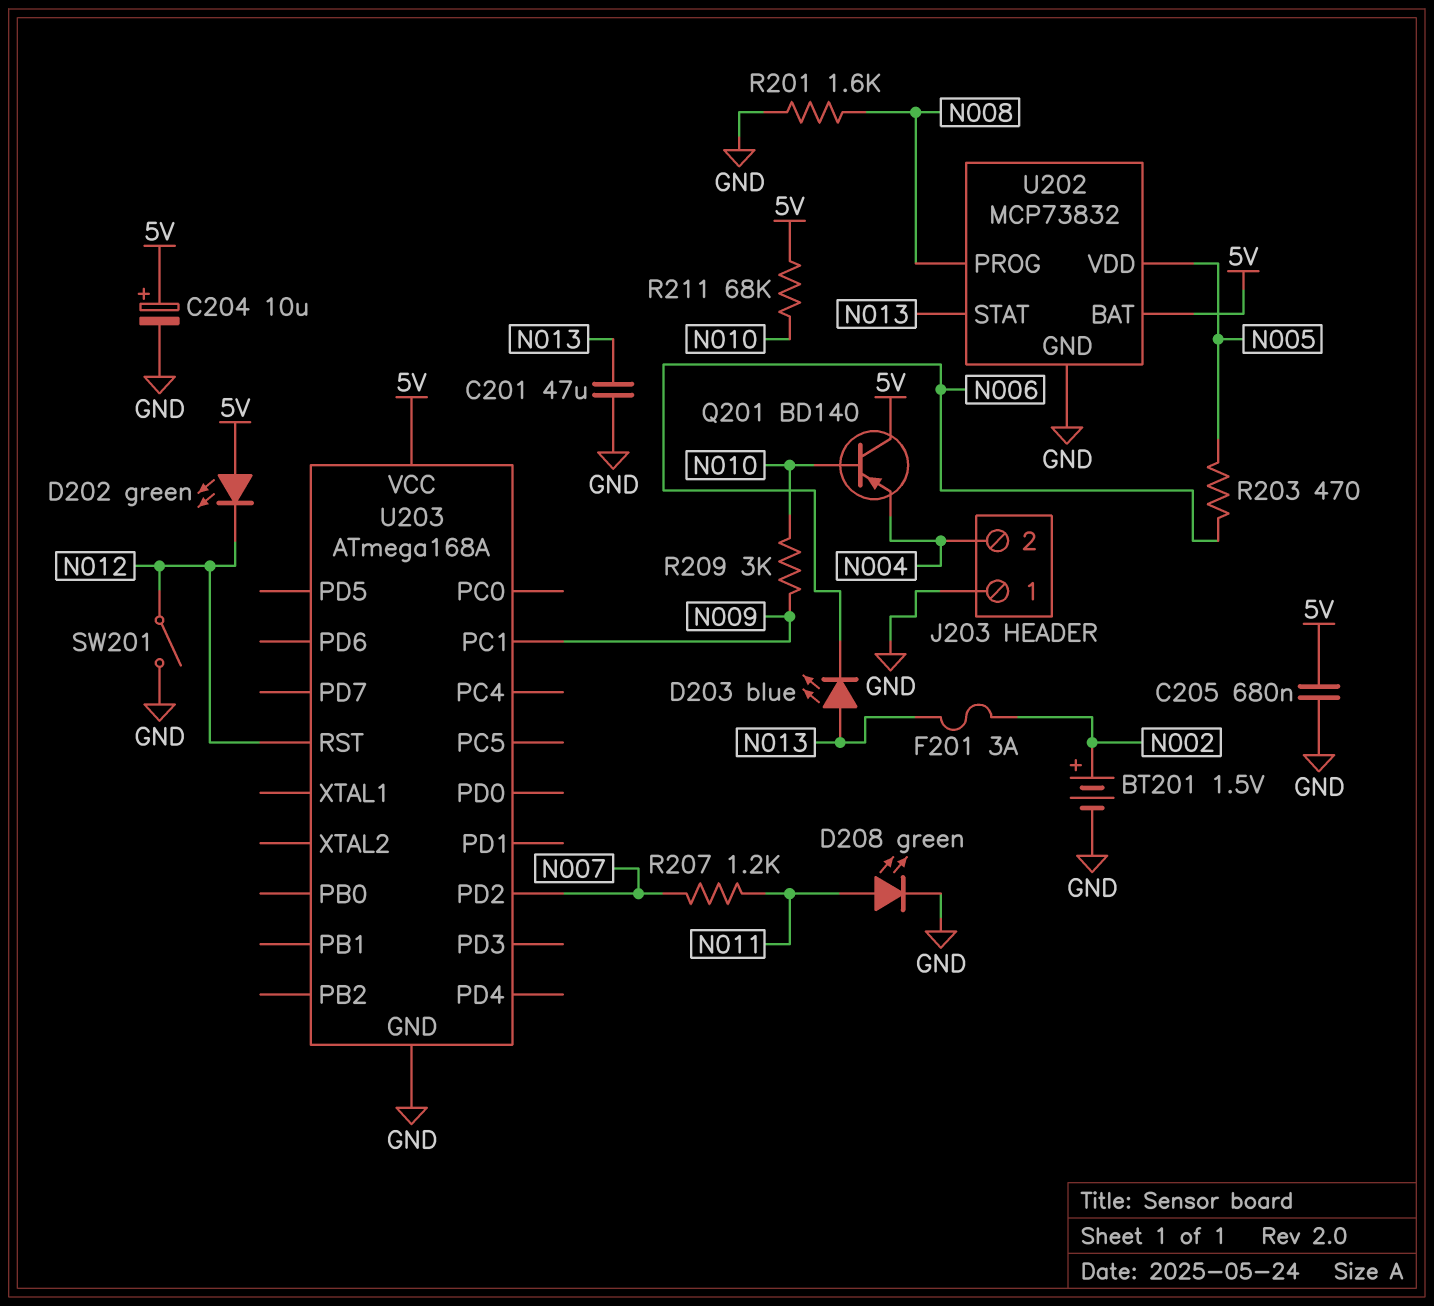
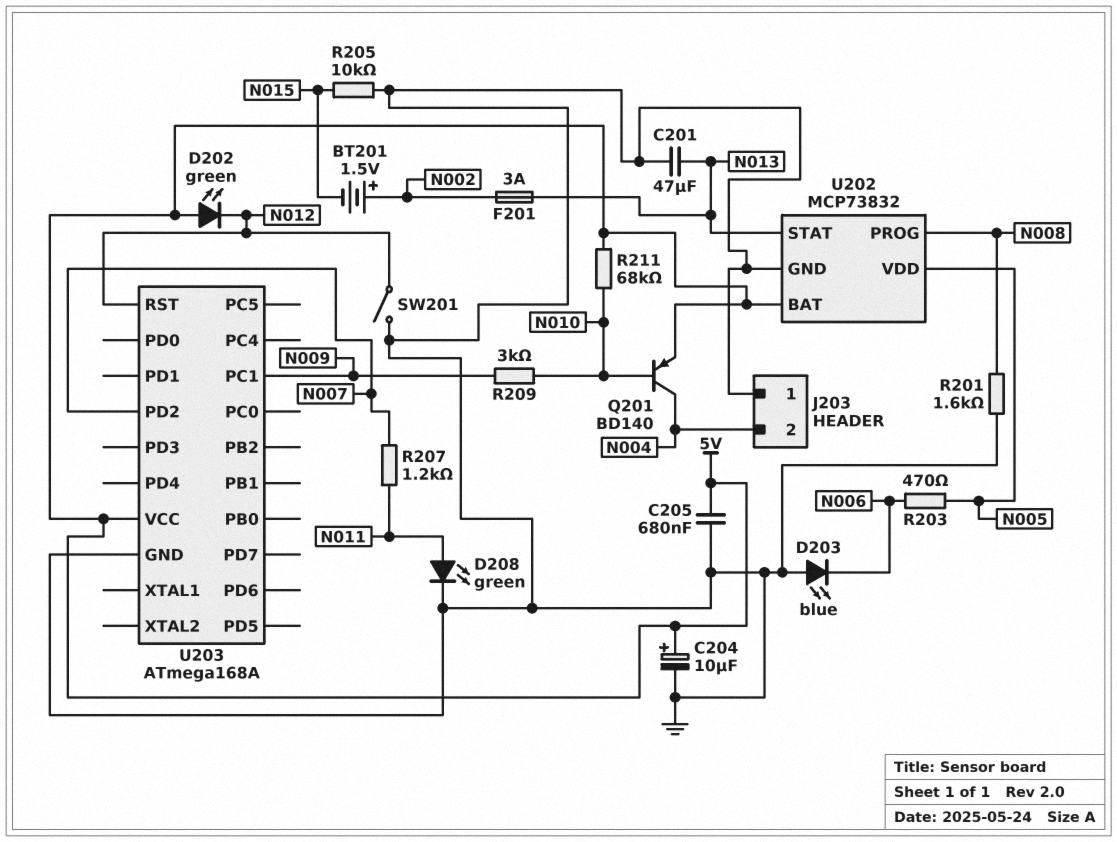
BT201: 1.5V (plus N002, minus GND) -> 1.5V (plus N002, minus N015)
D203: LED blue (A N013, K N006) -> LED blue (A GND, K N006)
Q201: PNP BD140 (B N010, C 5V, E N004) -> PNP BD140 (B N010, C N004, E 5V)
R205: none -> 10k (GND, N015)

